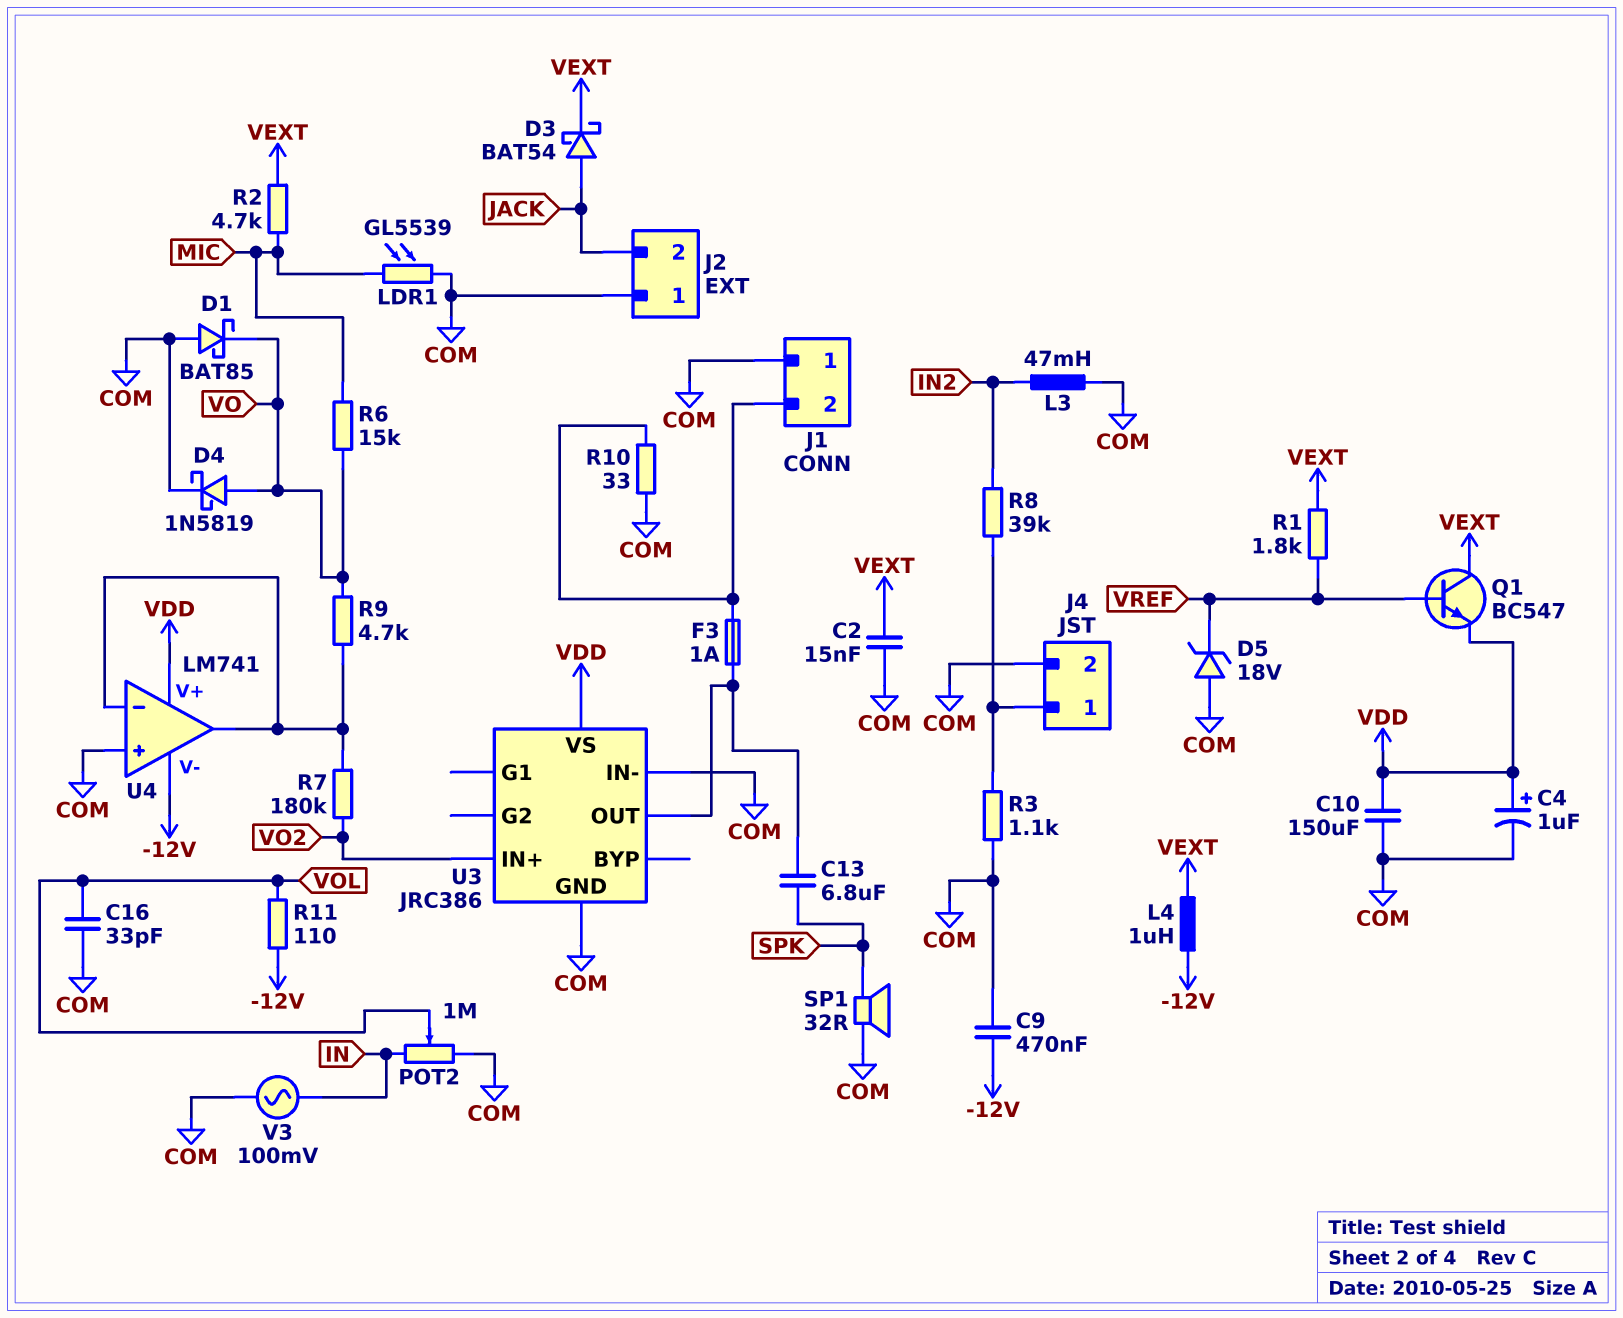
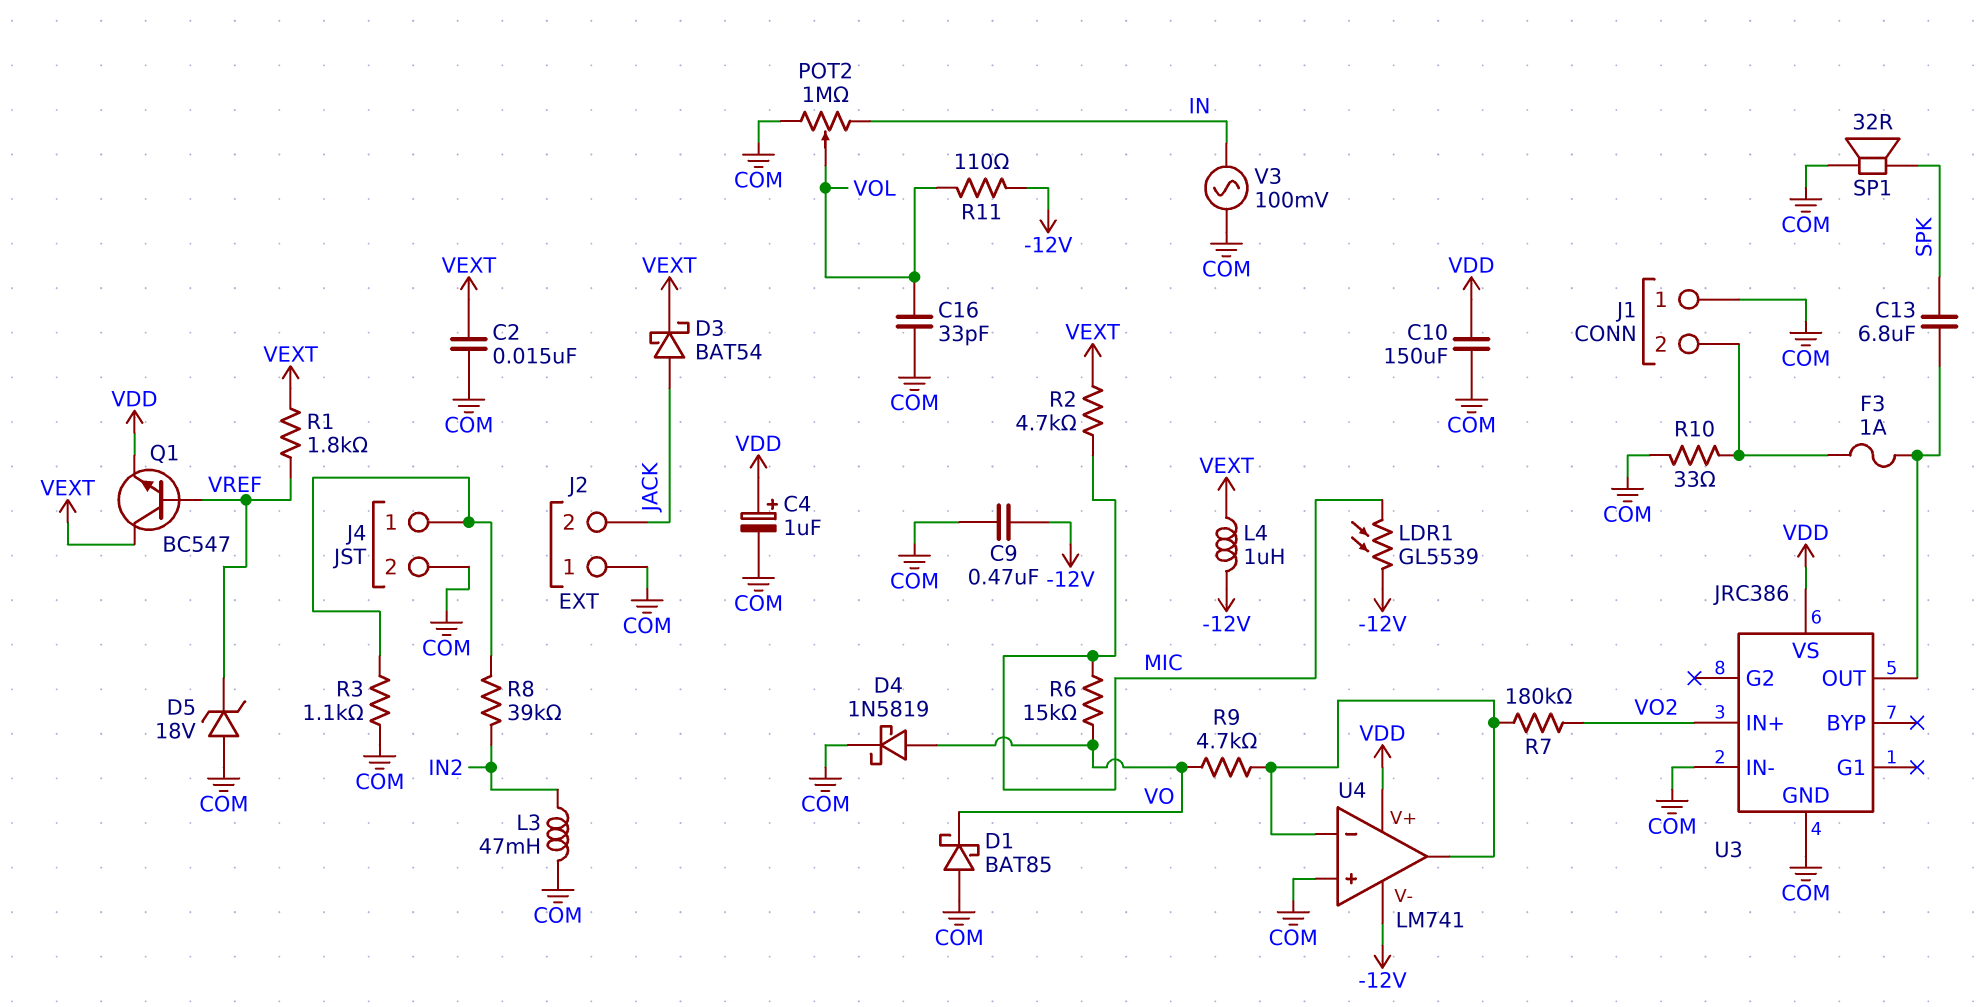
LDR1: GL5539 (COM, MIC) -> GL5539 (-12V, MIC)

